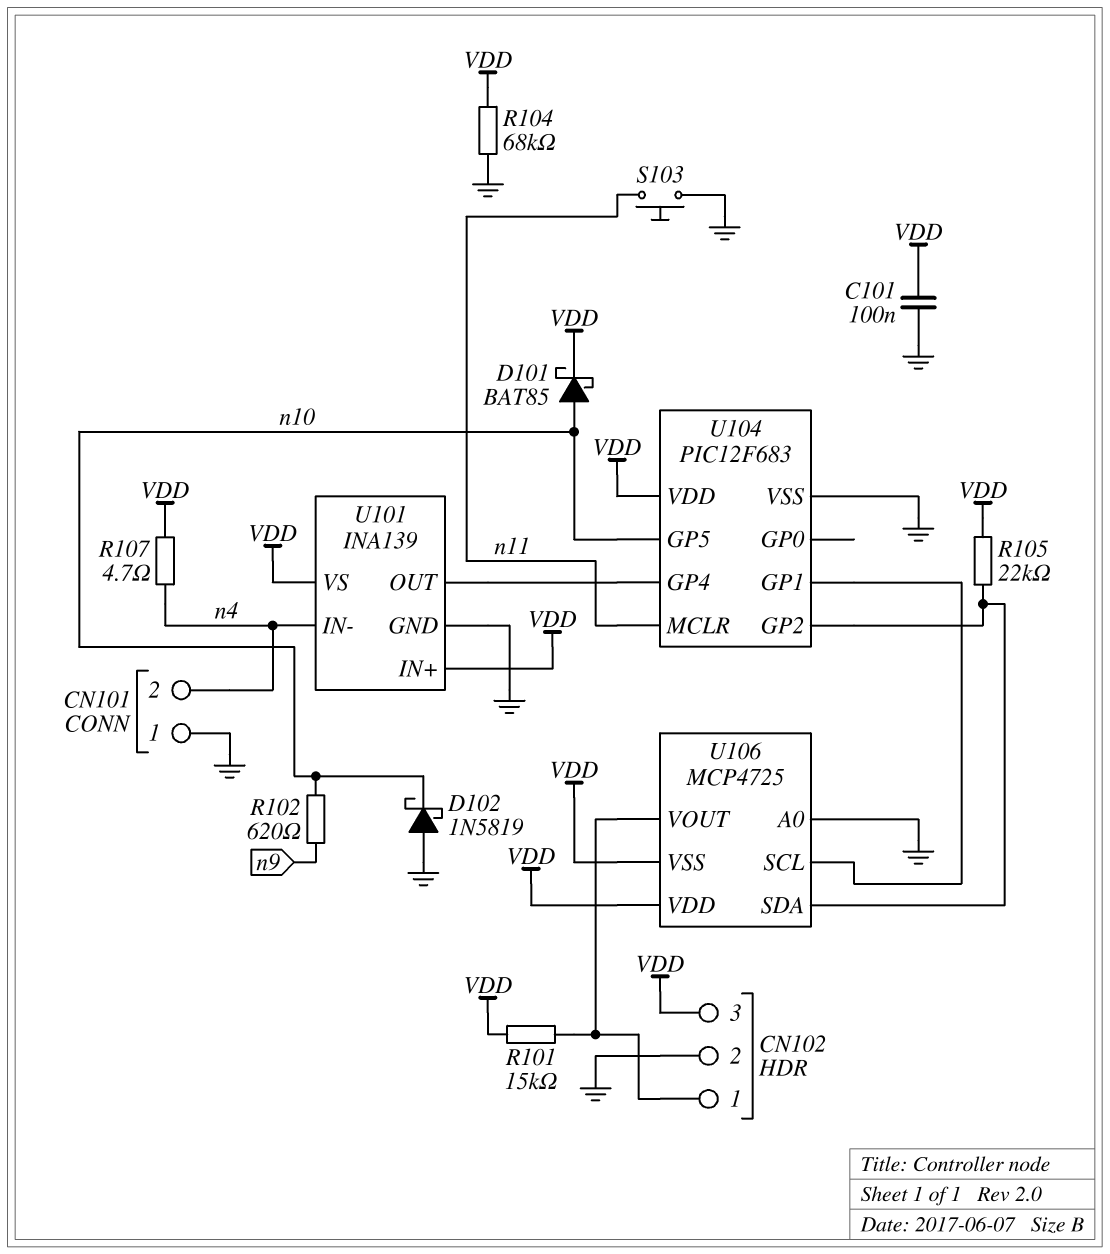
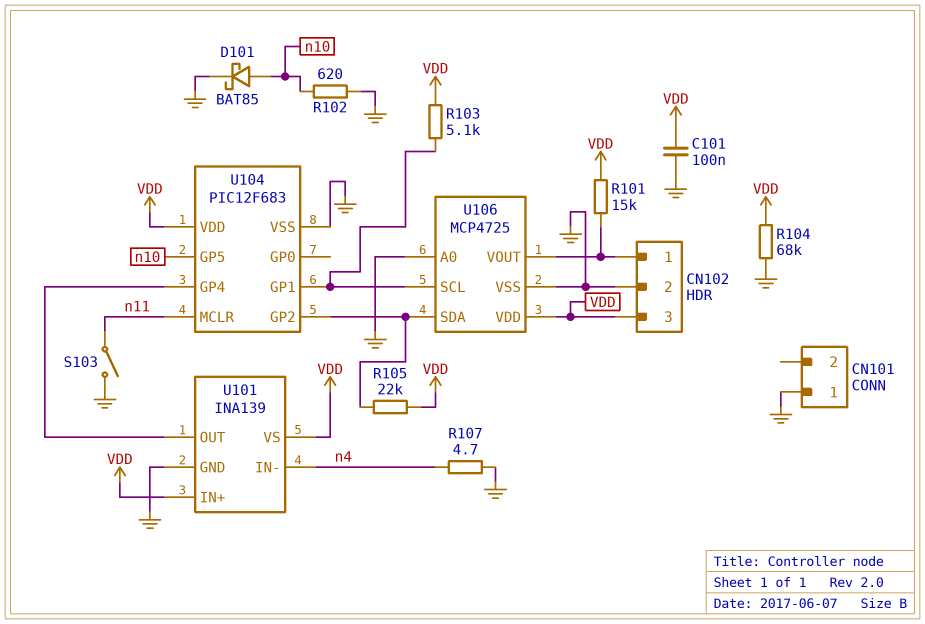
CN101 pin 2: n4 -> none
D101: schottky BAT85 (A n10, K VDD) -> schottky BAT85 (A n10, K GND)
D102: schottky 1N5819 (A GND, K n10) -> none
R102: 620 (n9, n10) -> 620 (GND, n10)
R103: none -> 5.1k (U104/GP1, VDD)
R107: 4.7 (VDD, n4) -> 4.7 (GND, n4)
S103: button (GND, n11) -> switch (GND, n11)
U106 pin VSS: VDD -> GND

